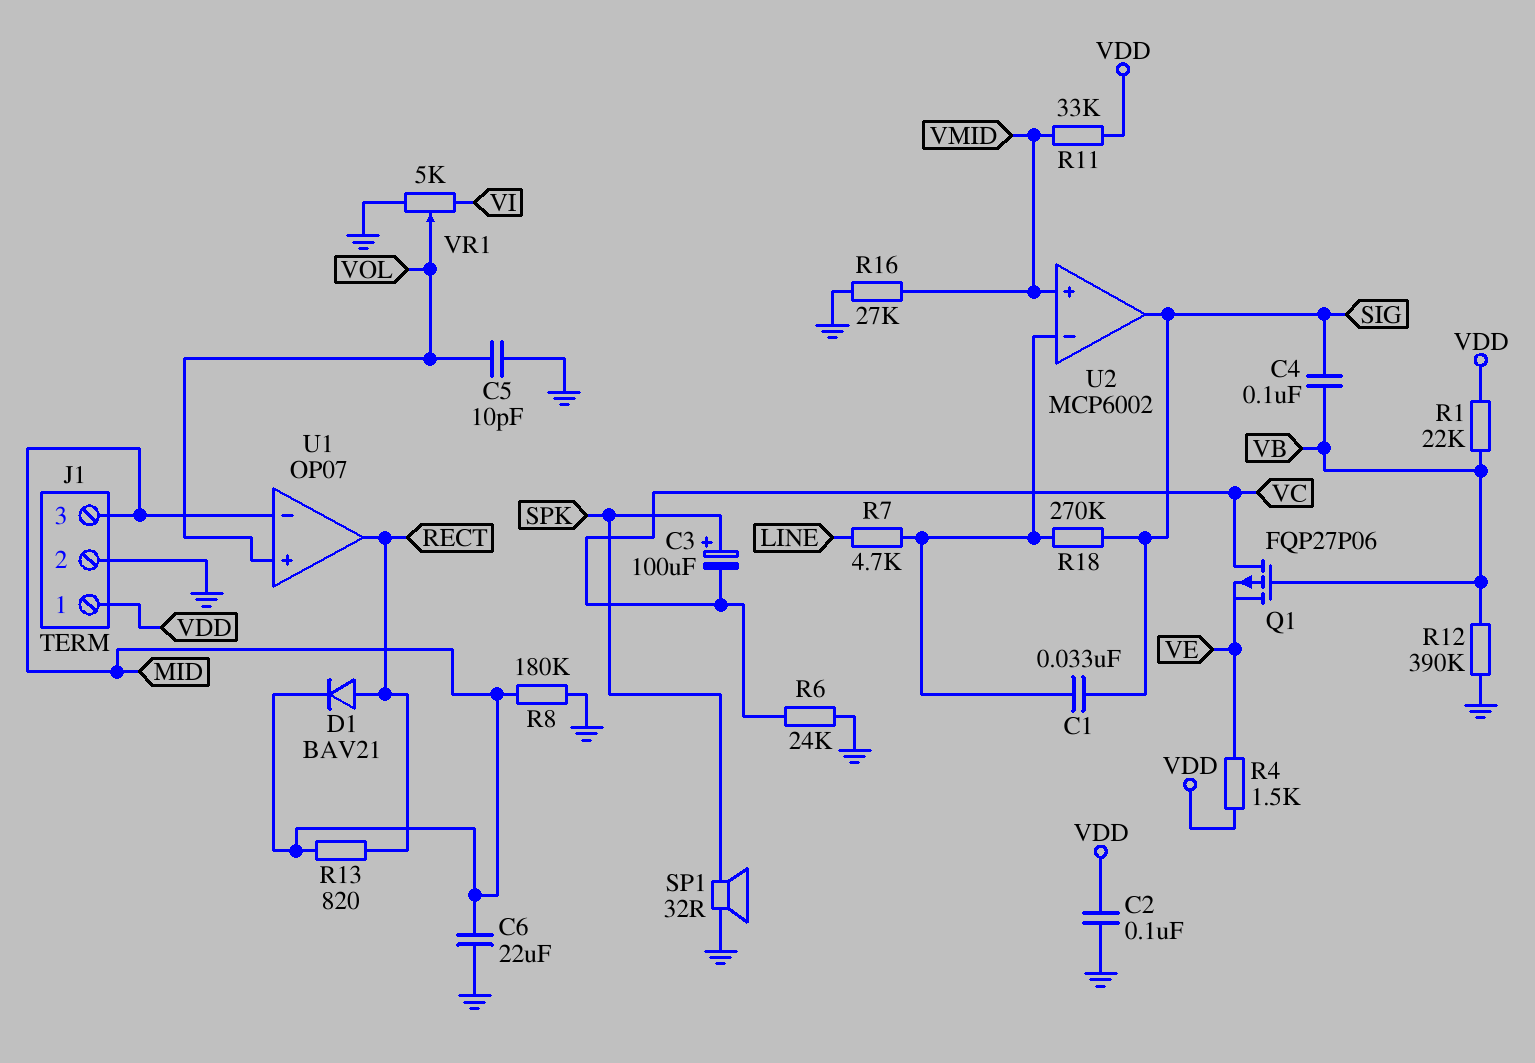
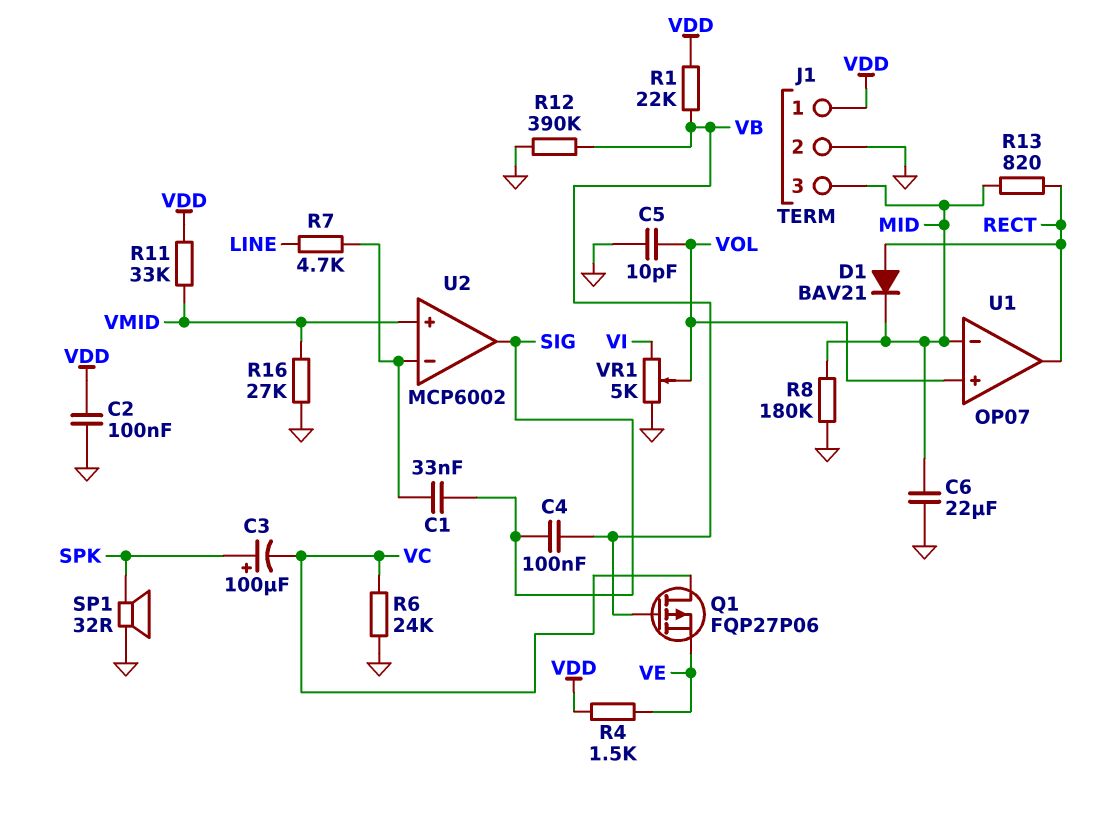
R18: 270k (SIG, U2/in-) -> none

